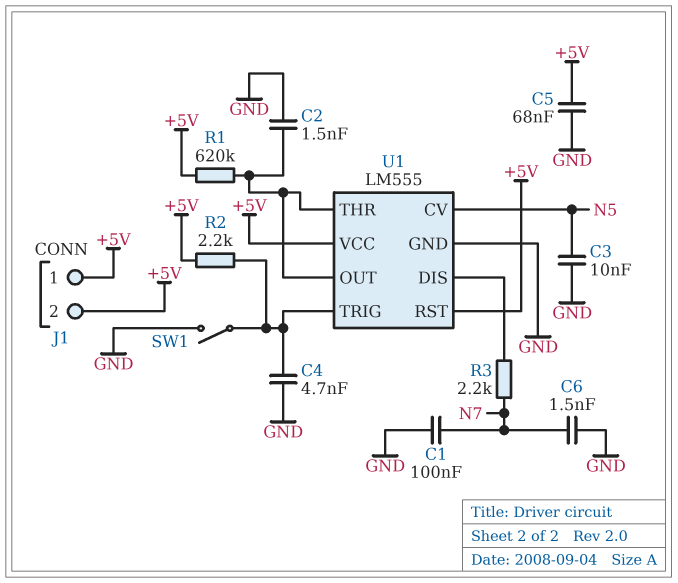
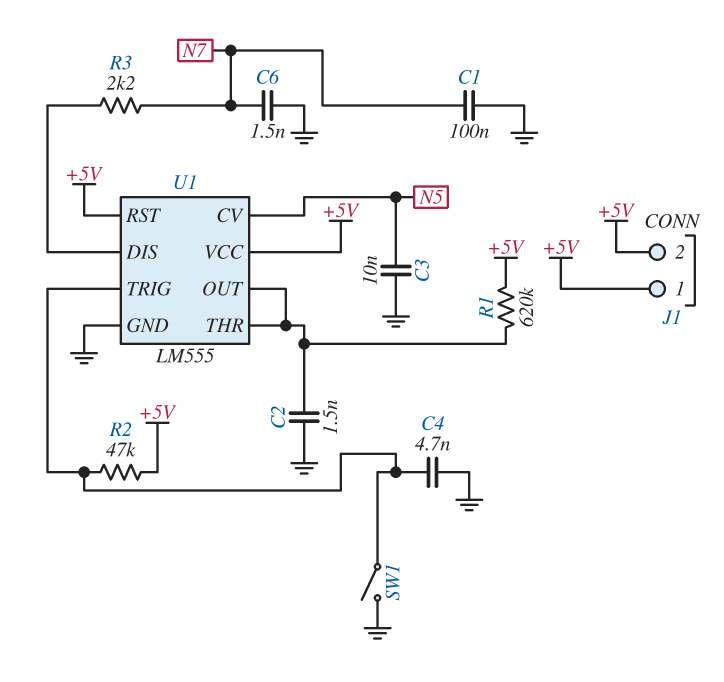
C5: 68nF (+5V, GND) -> none
R2: 2.2k (+5V, U1/TRIG) -> 47k (+5V, U1/TRIG)

